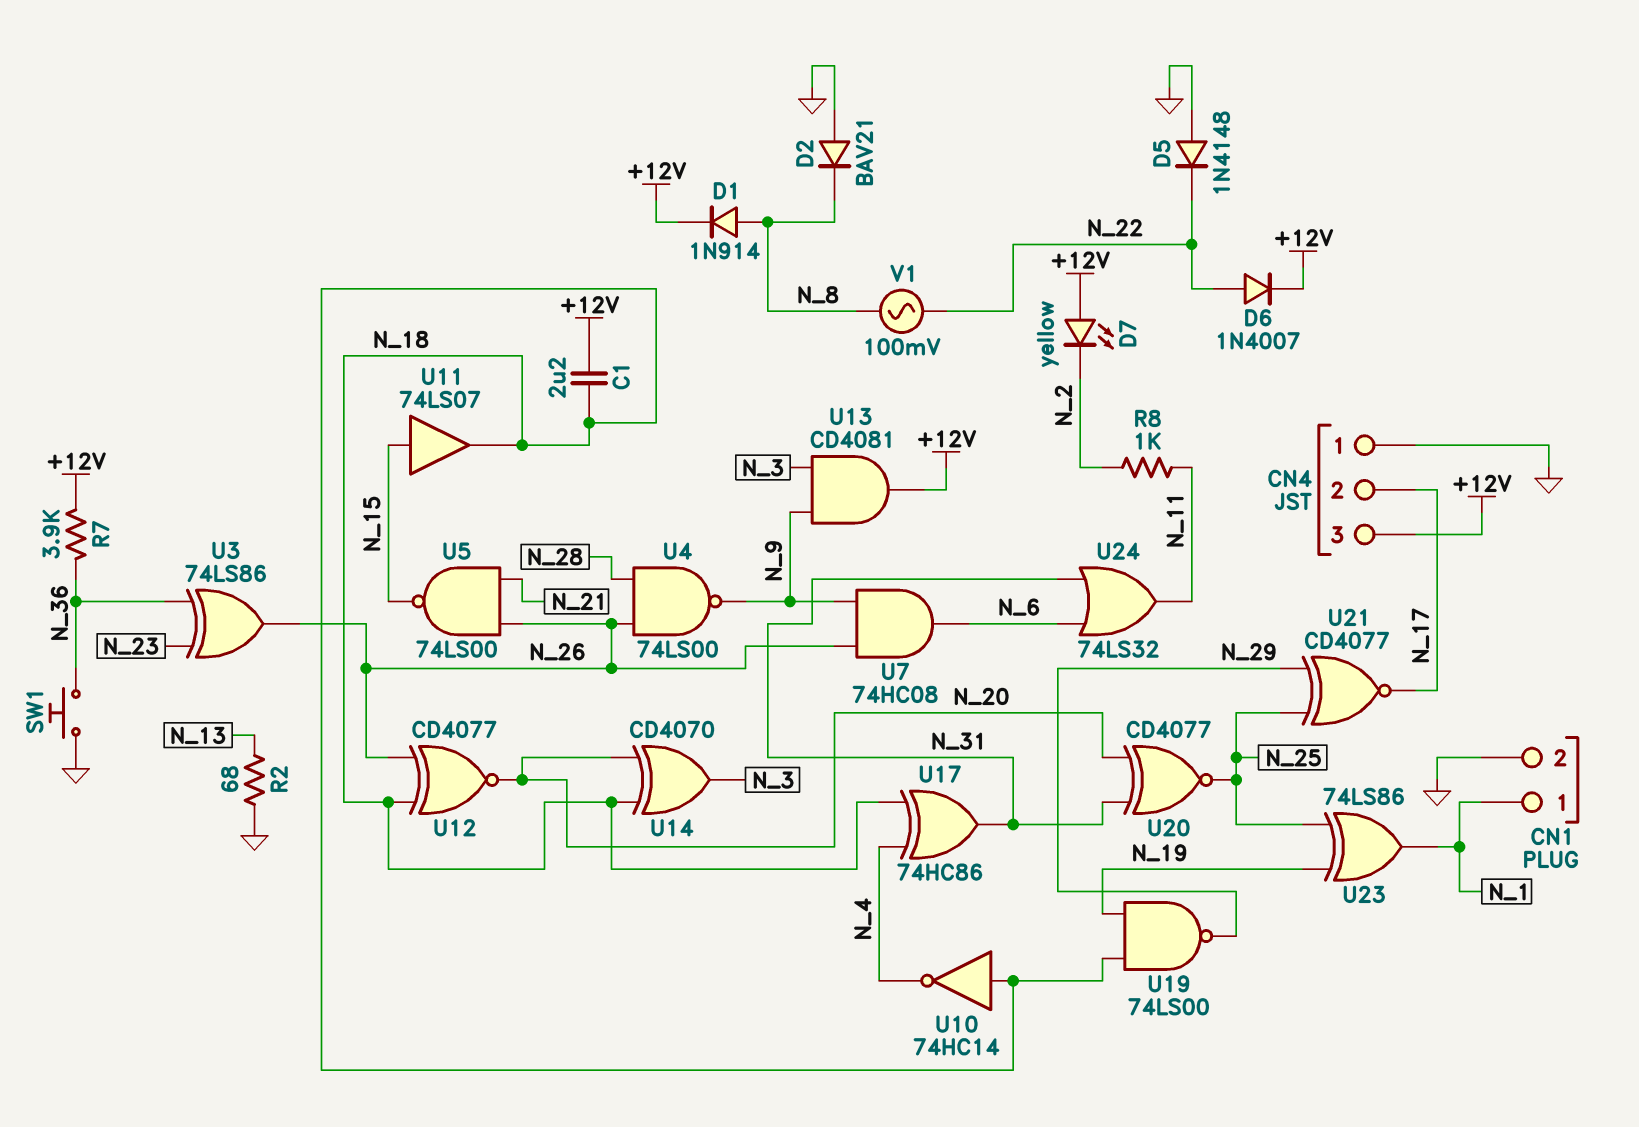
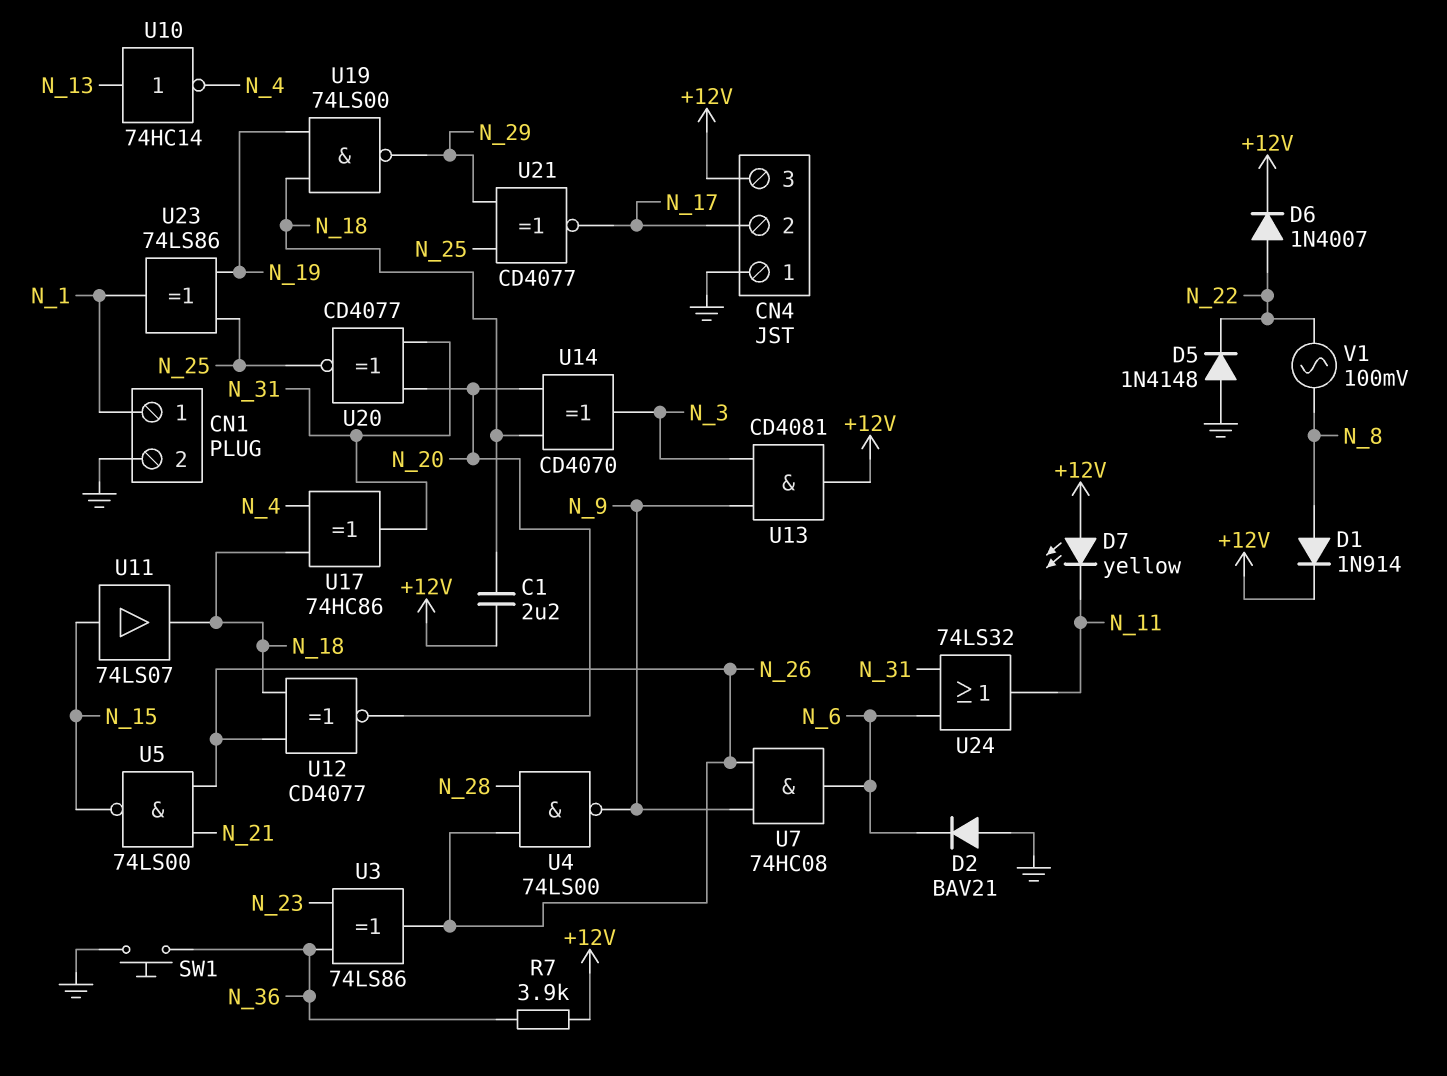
D2: diode BAV21 (A GND, K N_8) -> diode BAV21 (A GND, K N_6)
D7: LED yellow (A +12V, K N_2) -> LED yellow (A +12V, K N_11)
R2: 68 (GND, N_13) -> none
R8: 1k (N_2, N_11) -> none
U10: NOT 74HC14 (in N_18, out N_4) -> NOT 74HC14 (in N_13, out N_4)

